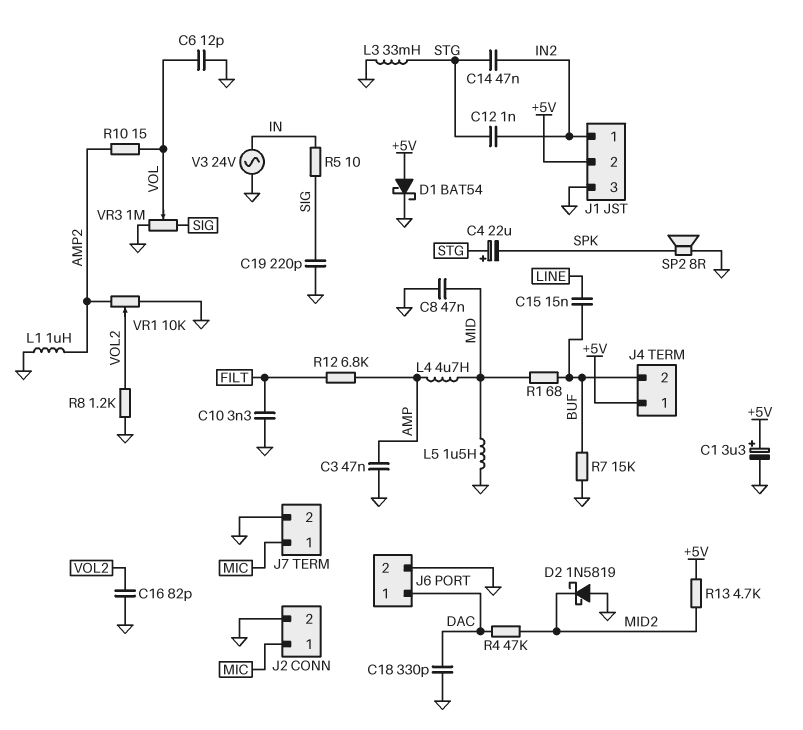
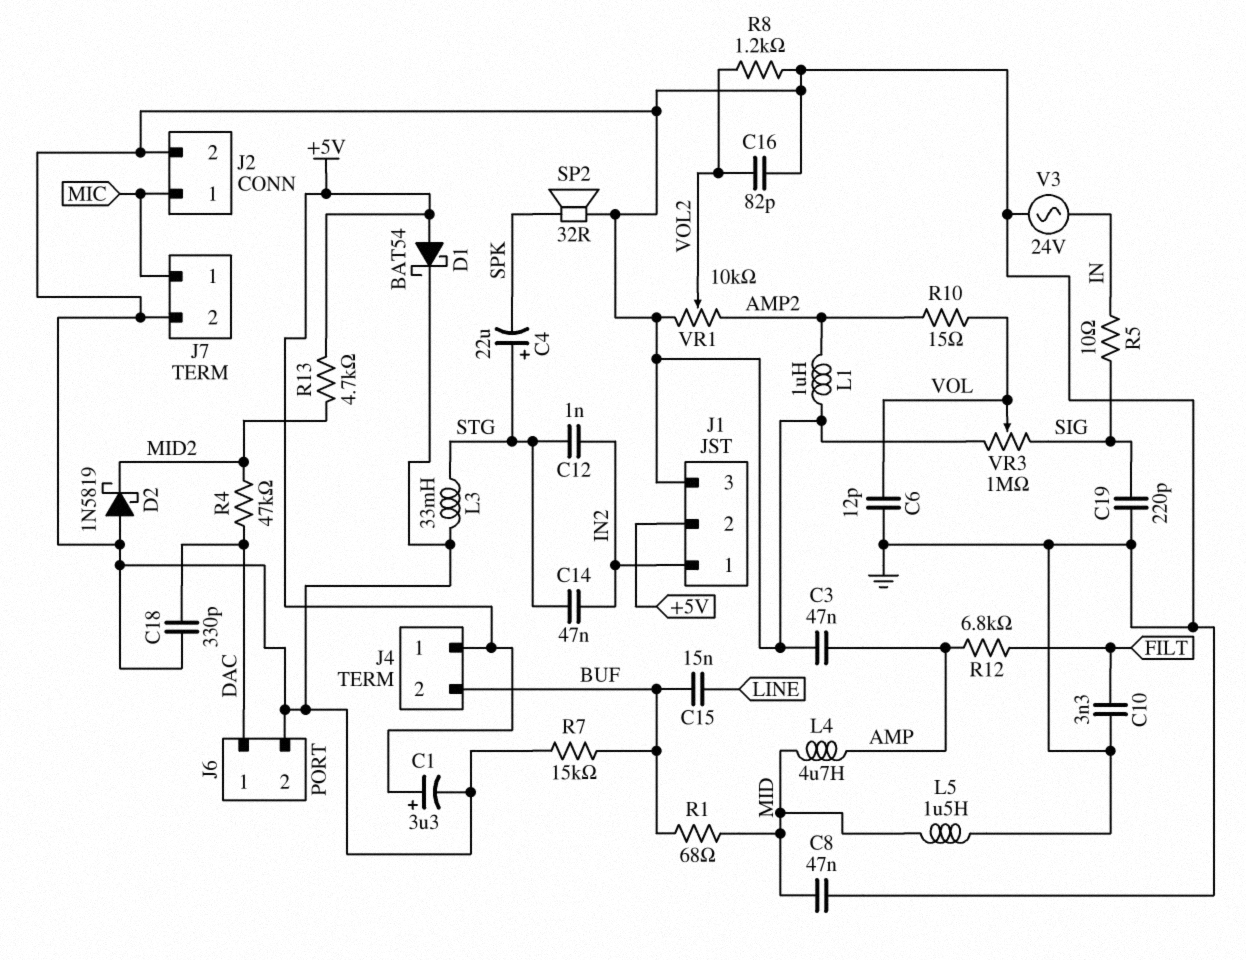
SP2: speaker 8R (GND, SPK) -> speaker 32R (GND, SPK)

